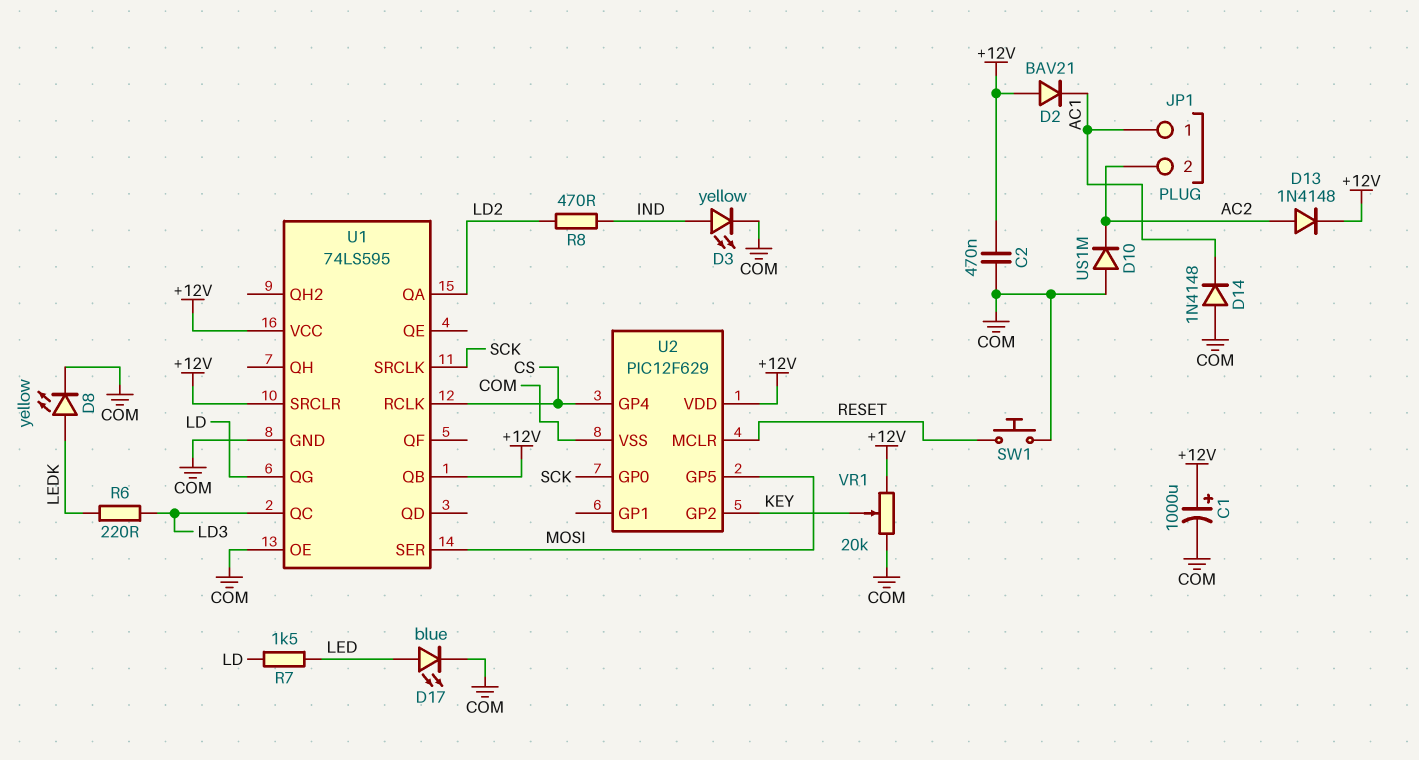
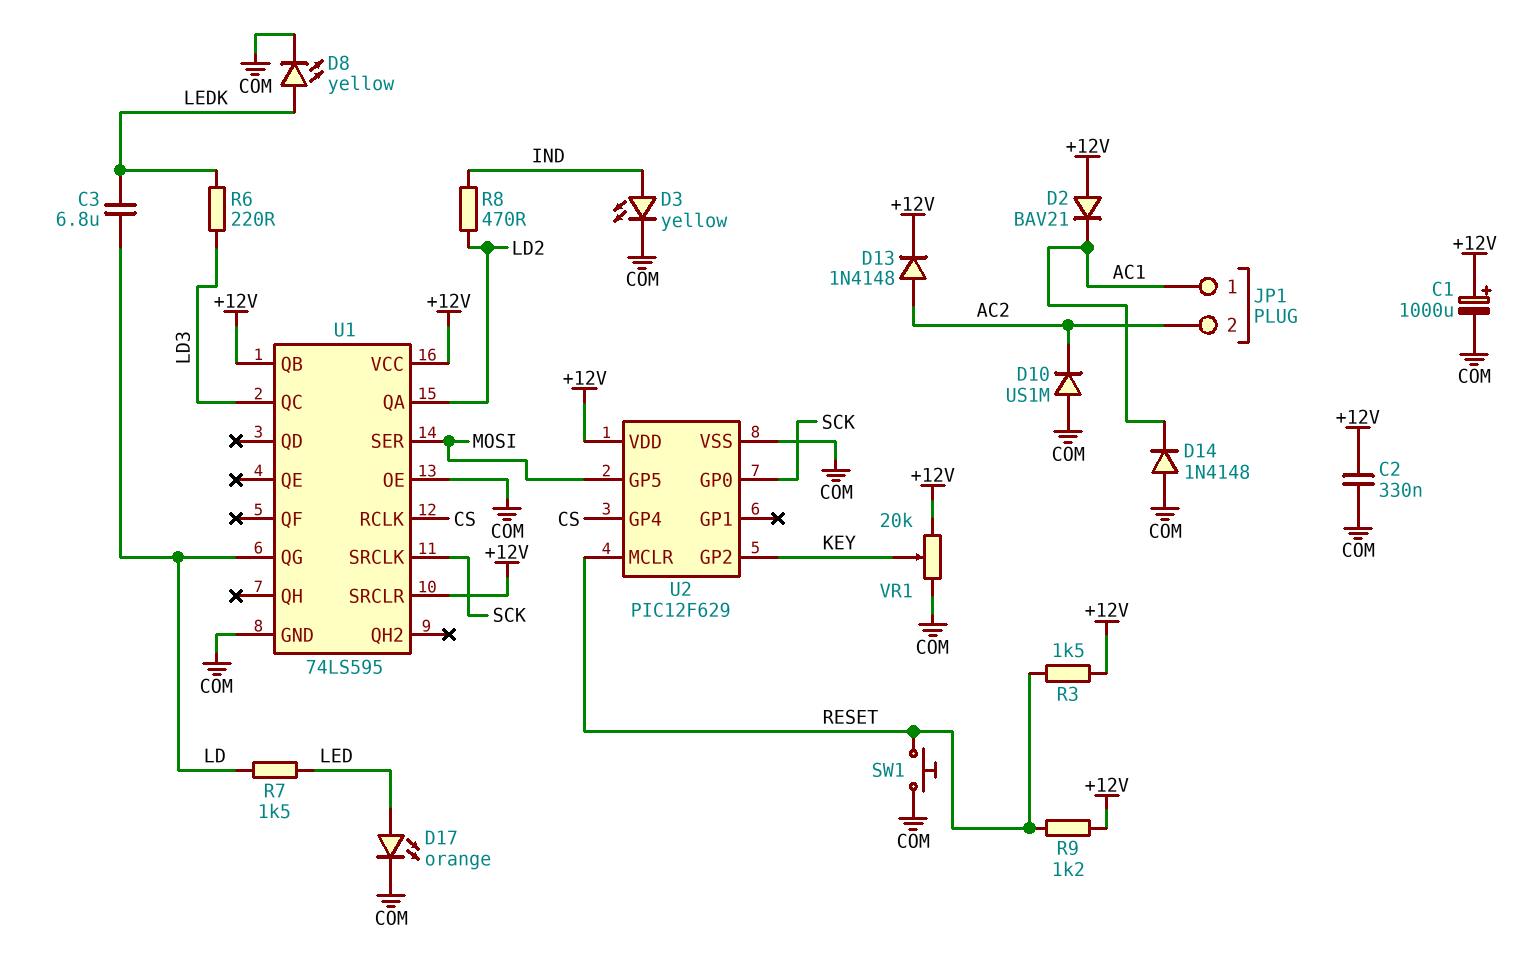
C2: 470nF (+12V, COM) -> 330nF (+12V, COM)
C3: none -> 6.8uF (LD, LEDK)
D17: LED blue (A LED, K COM) -> LED orange (A LED, K COM)
R3: none -> 1.5k (+12V, RESET)
R9: none -> 1.2k (+12V, RESET)

